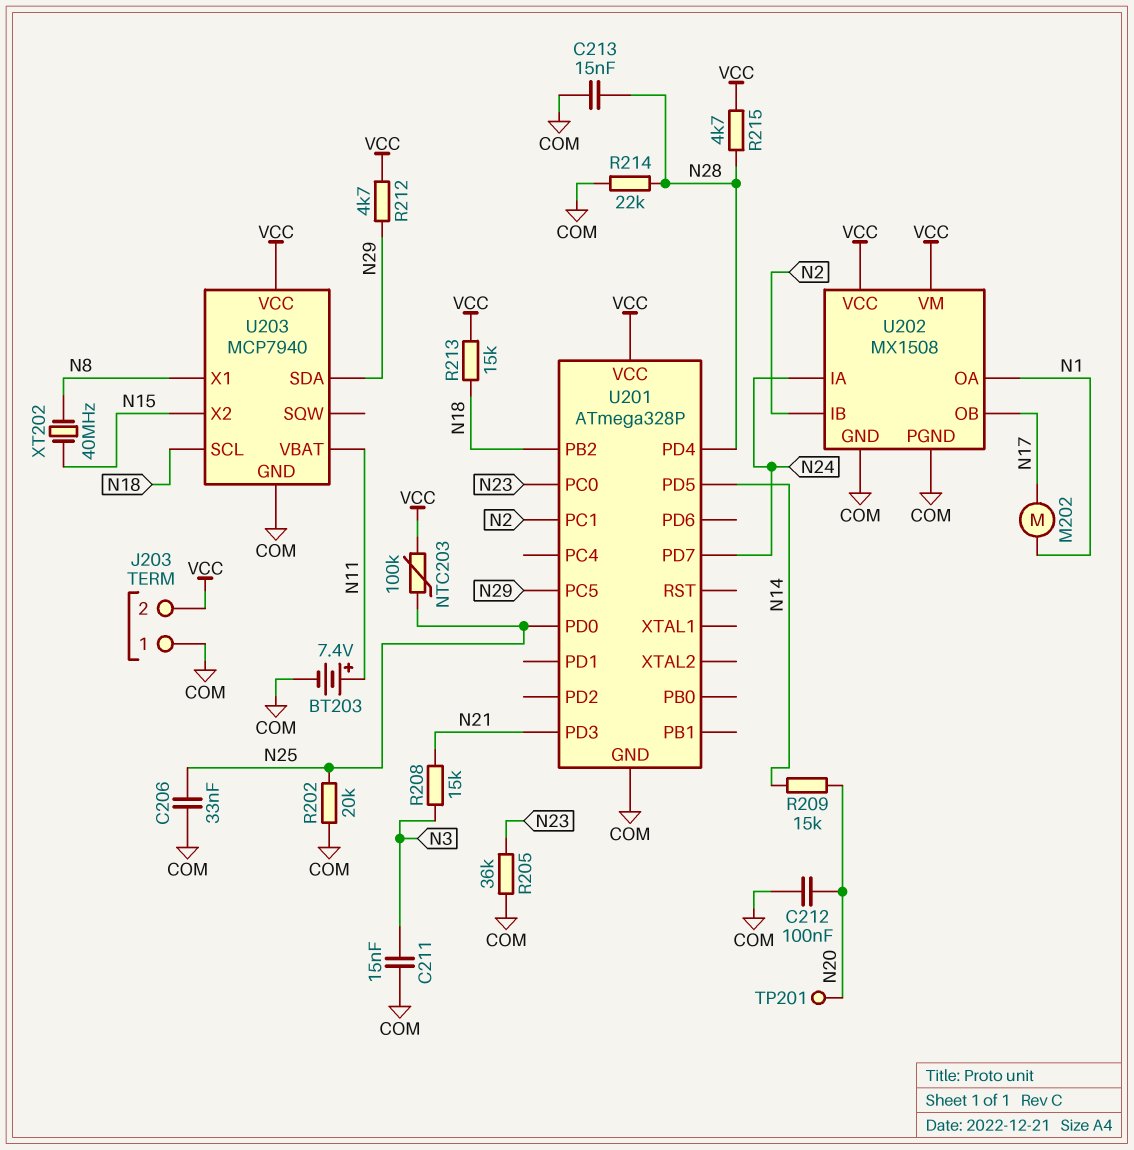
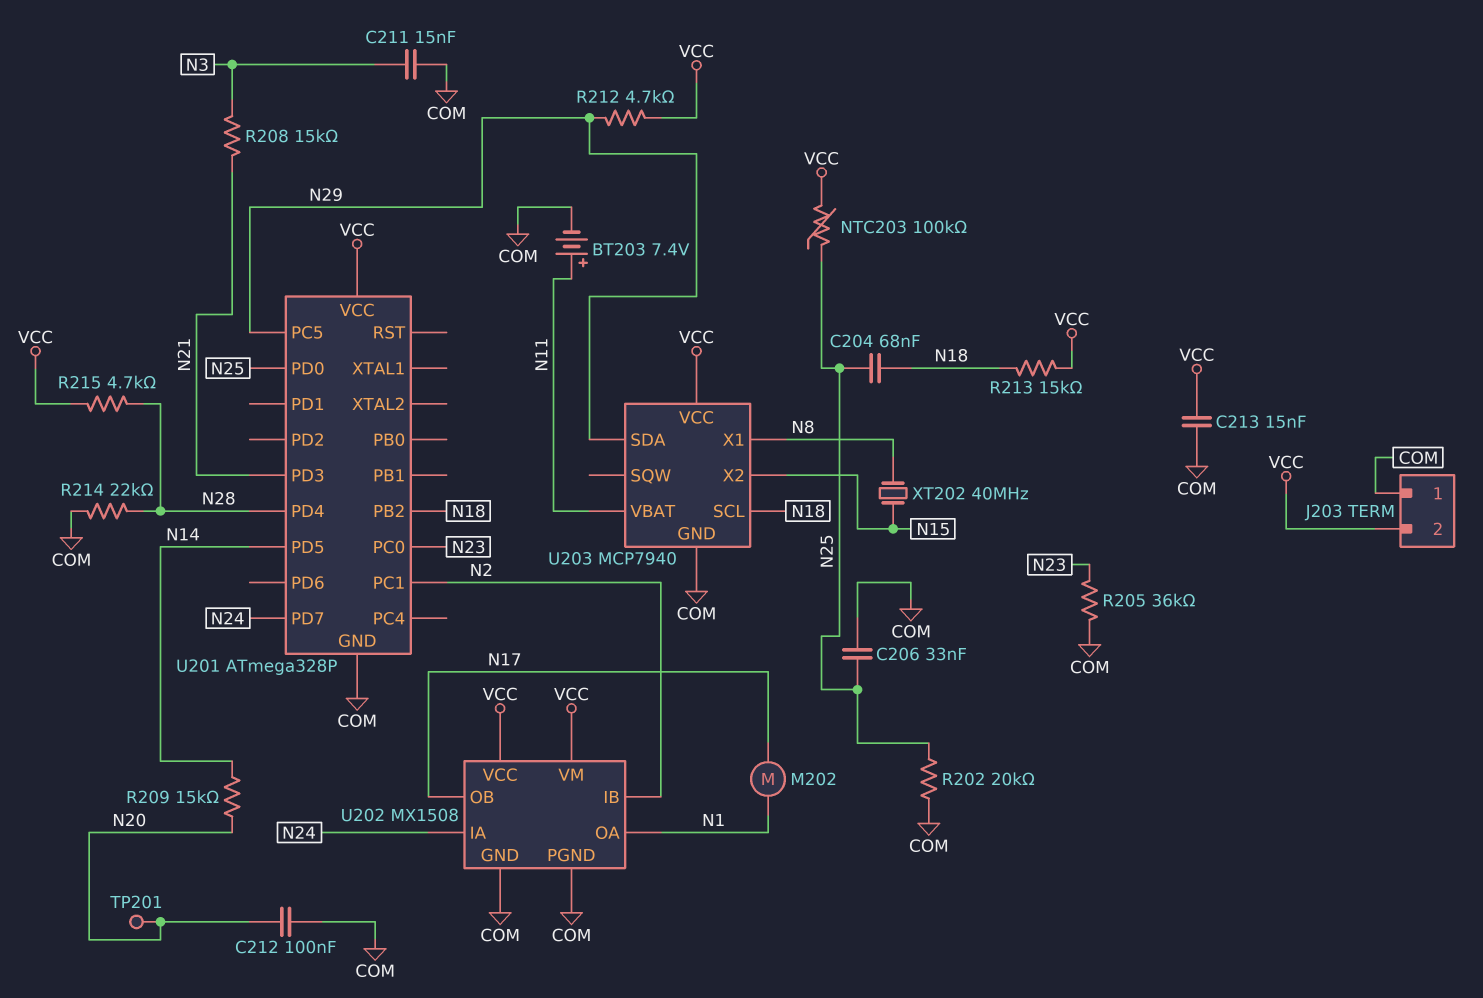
C204: none -> 68nF (N18, N25)
C213: 15nF (COM, N28) -> 15nF (COM, VCC)

